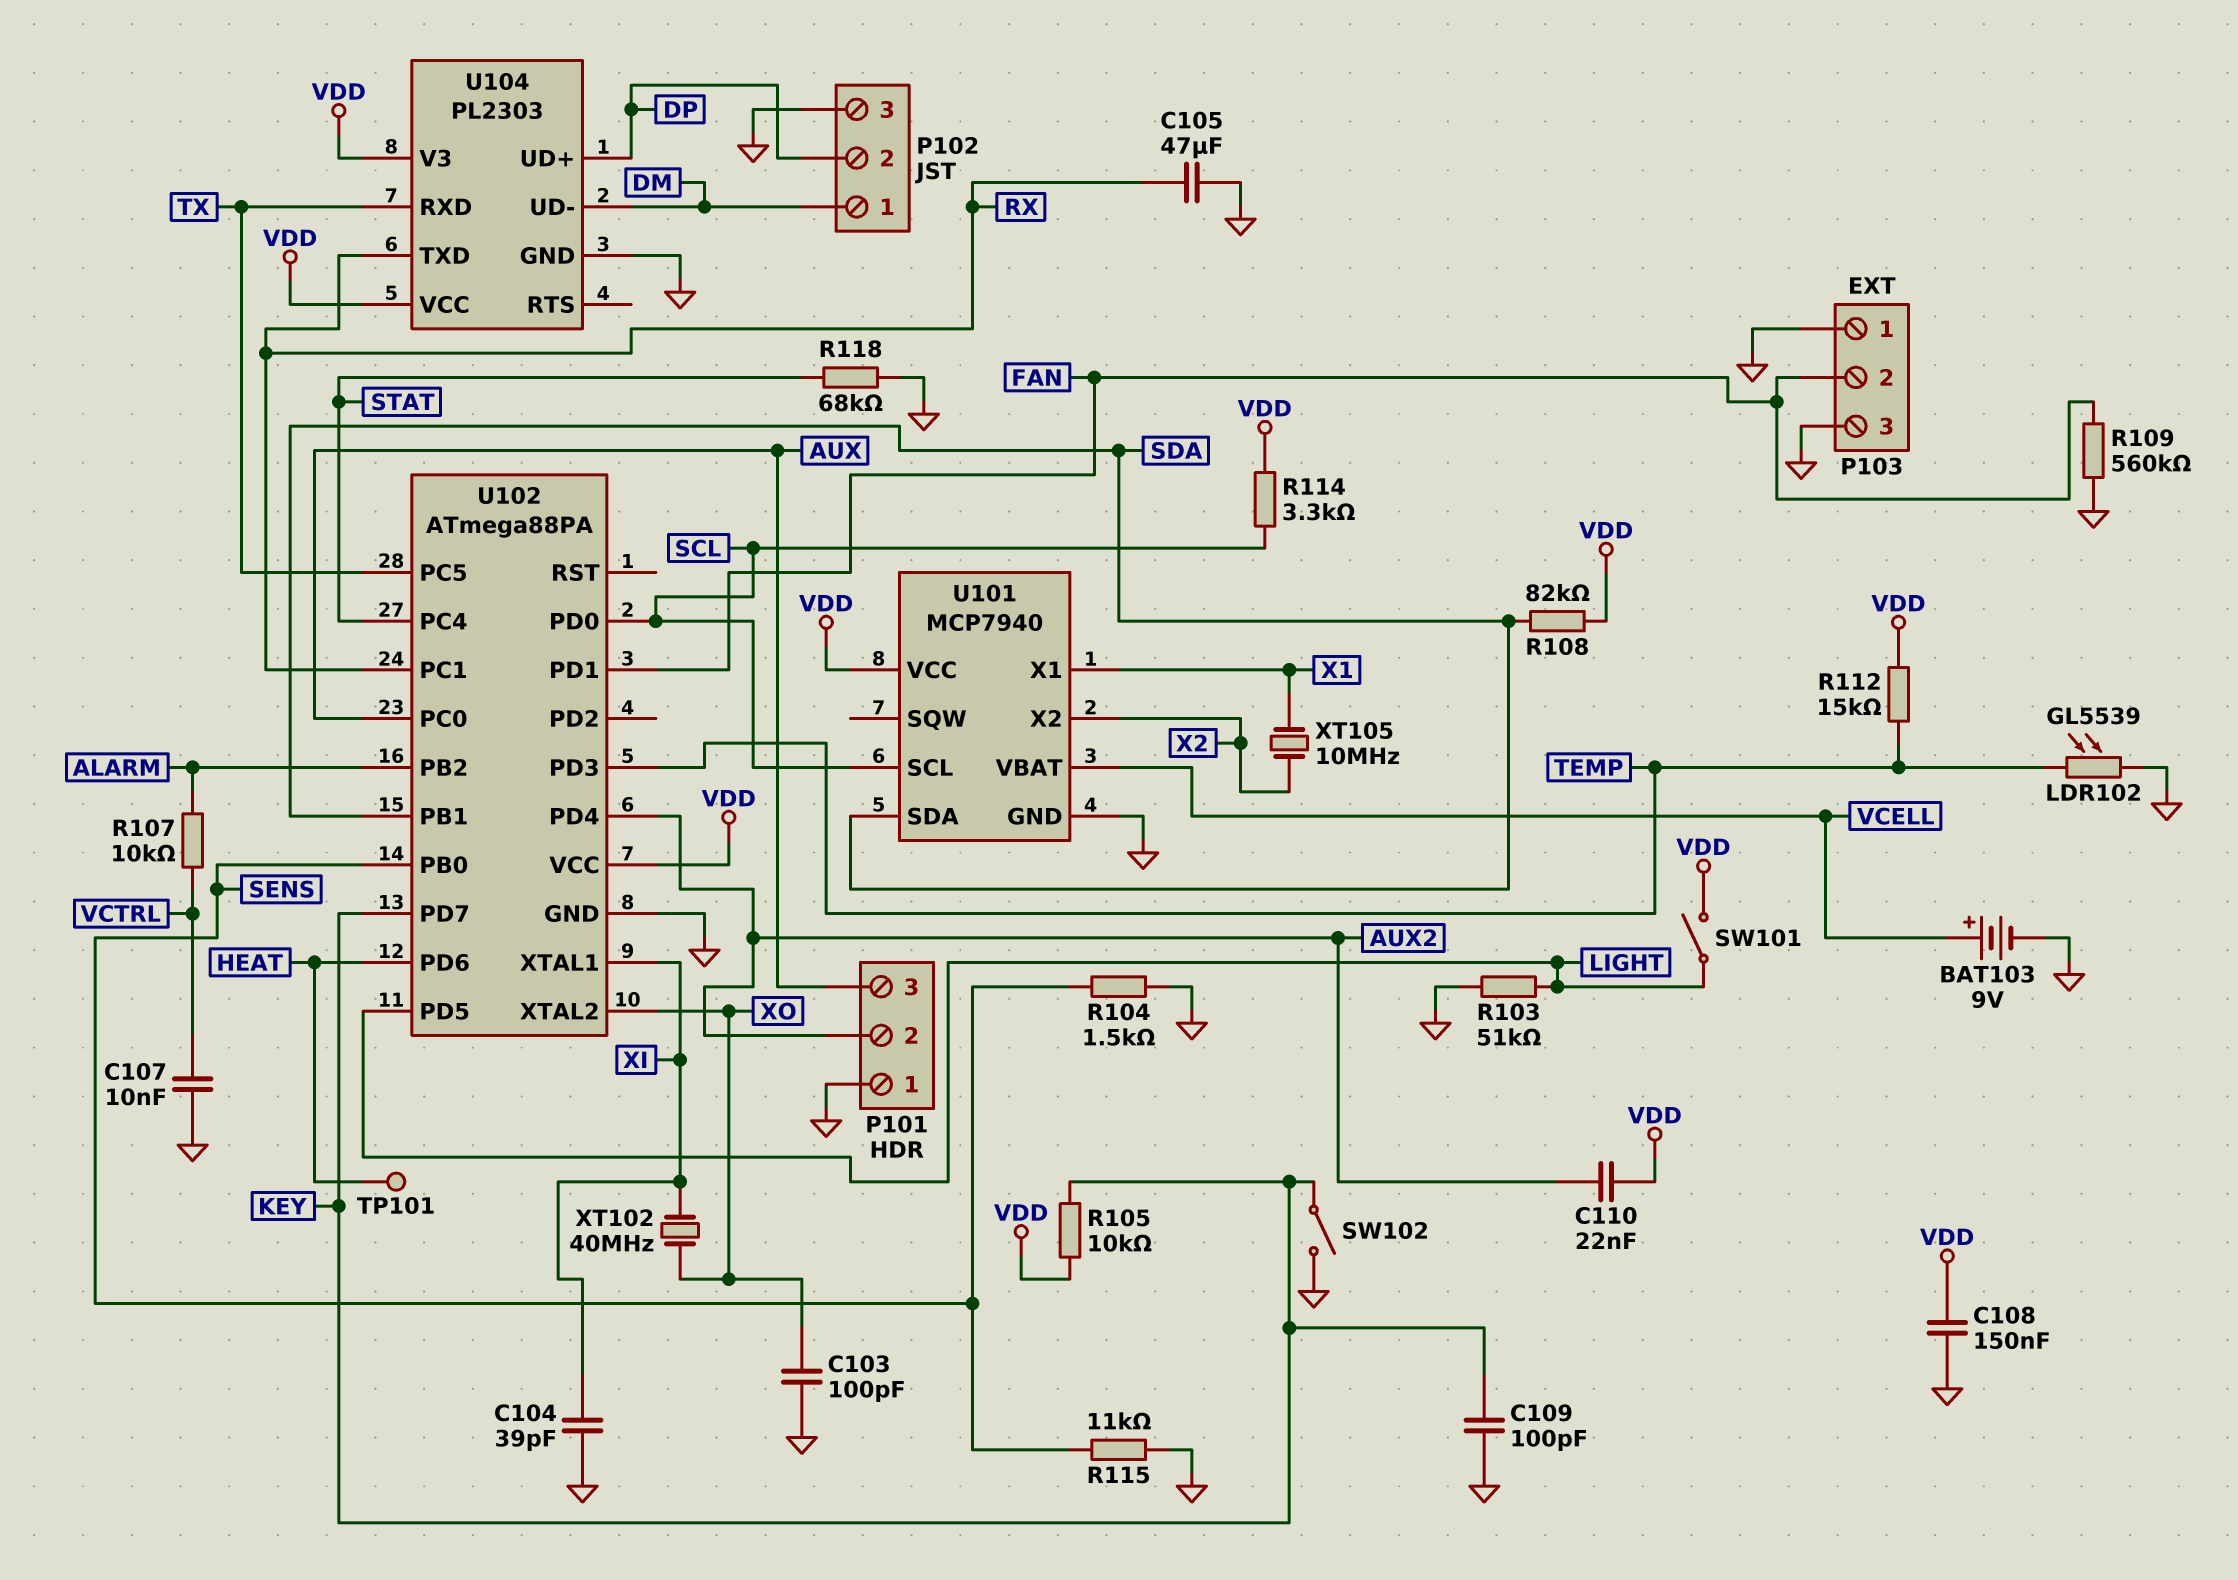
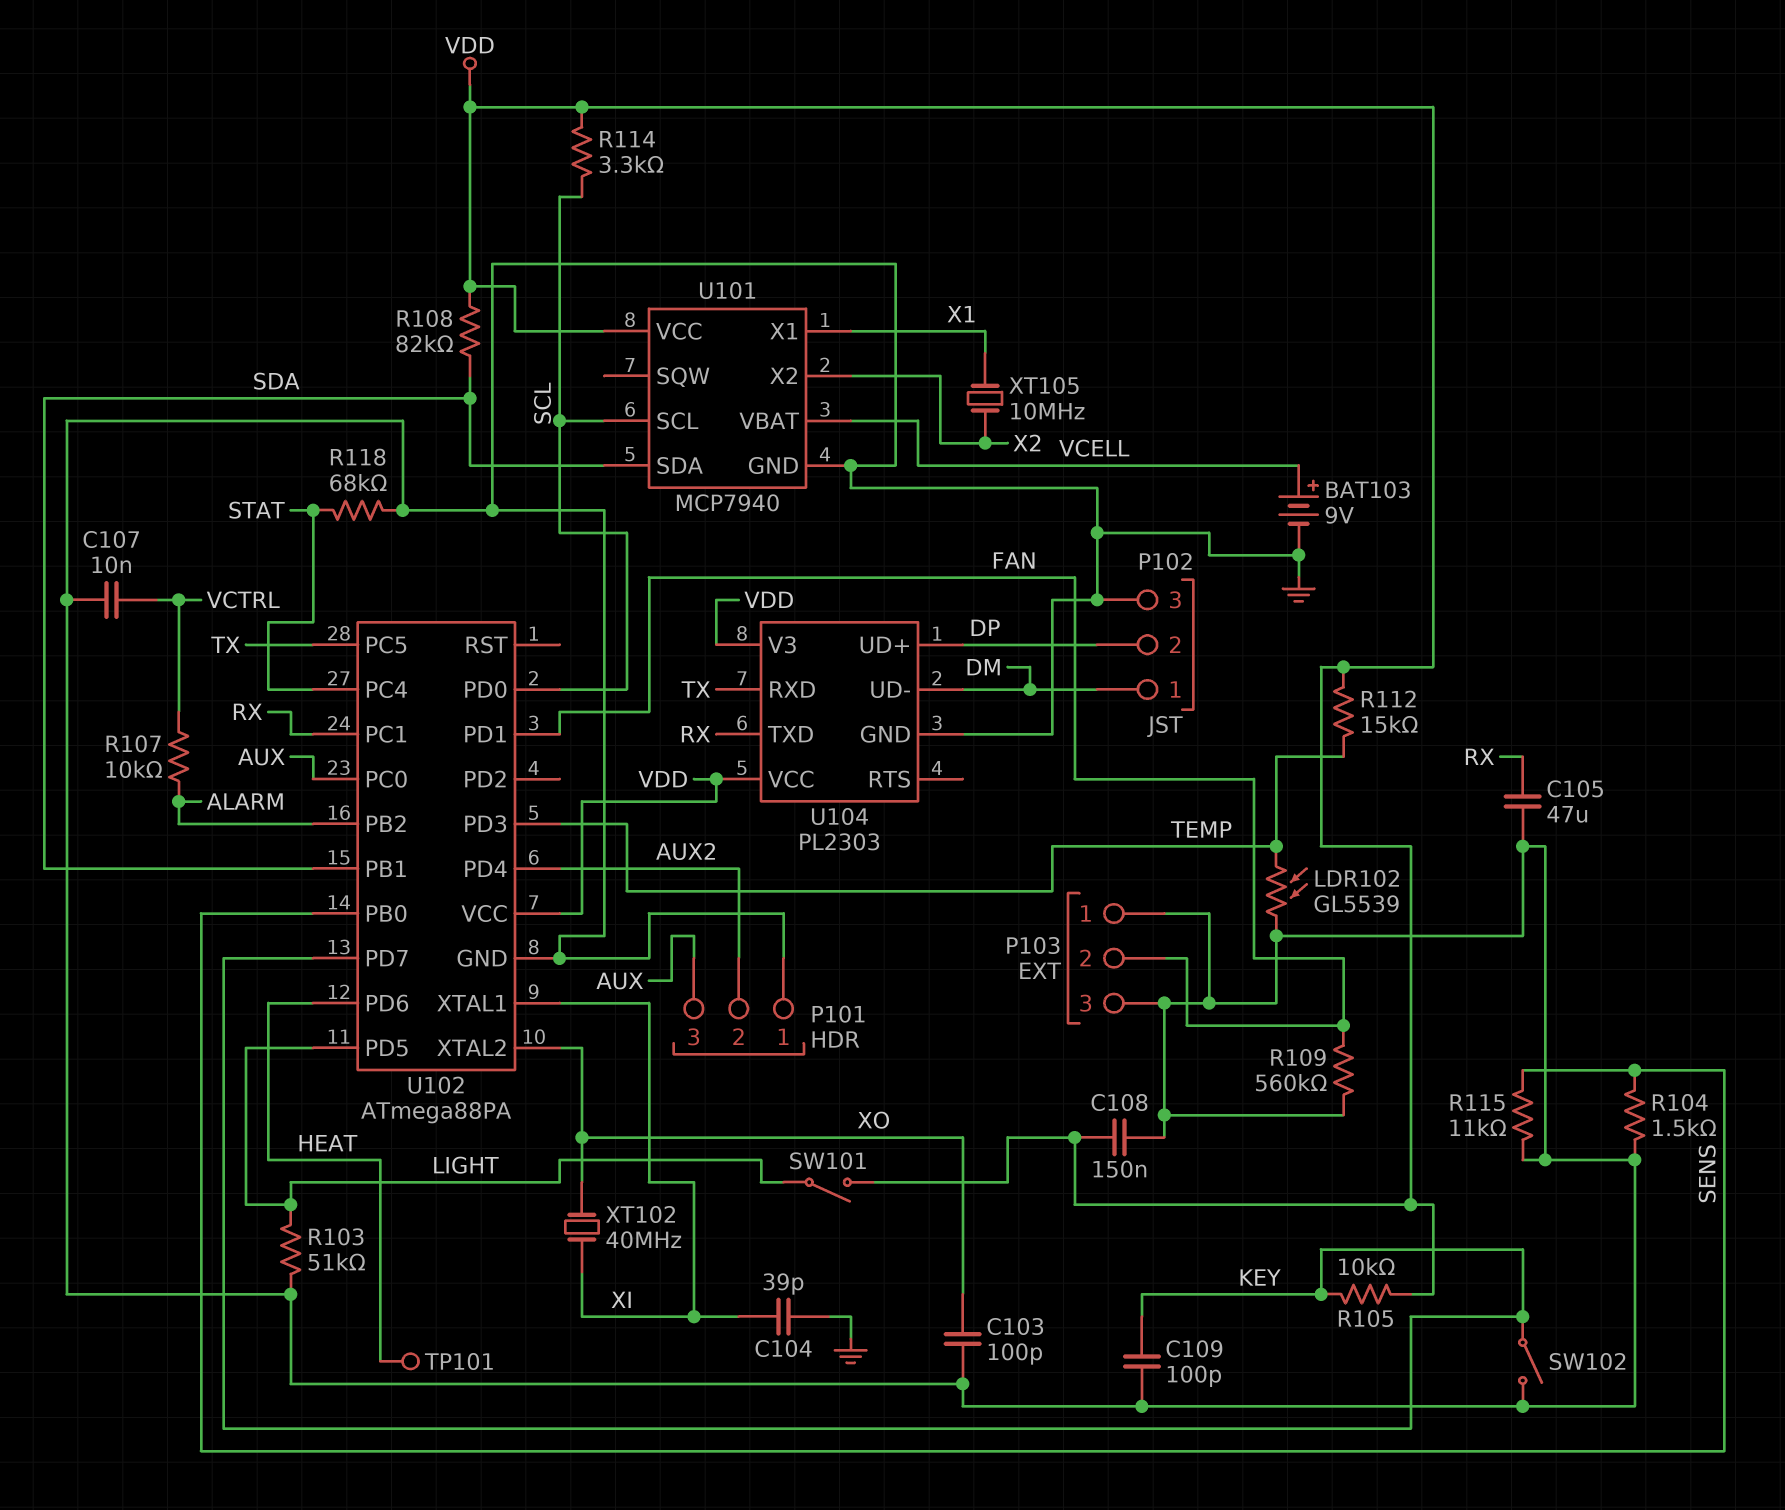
C110: 22nF (AUX2, VDD) -> none

